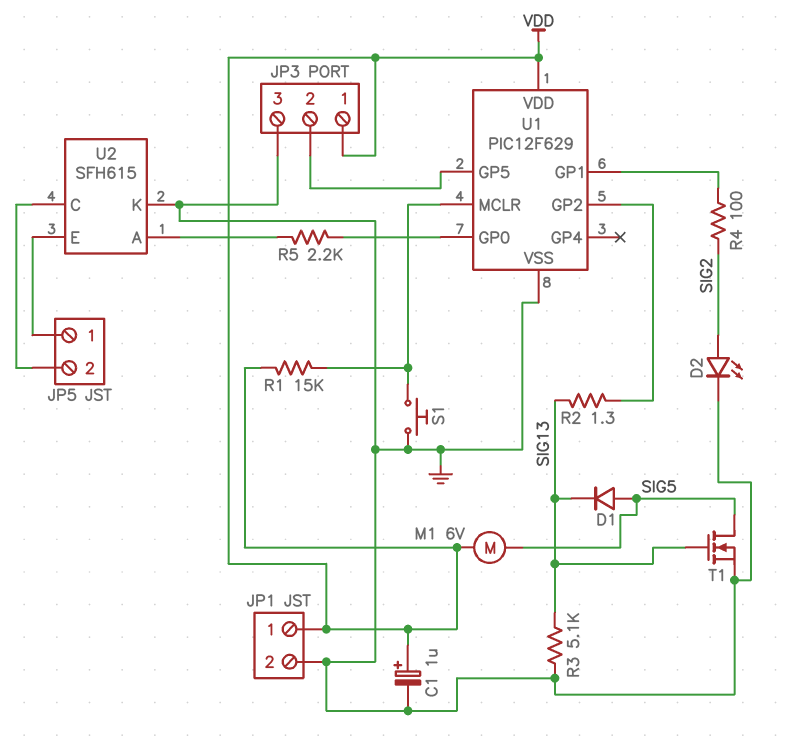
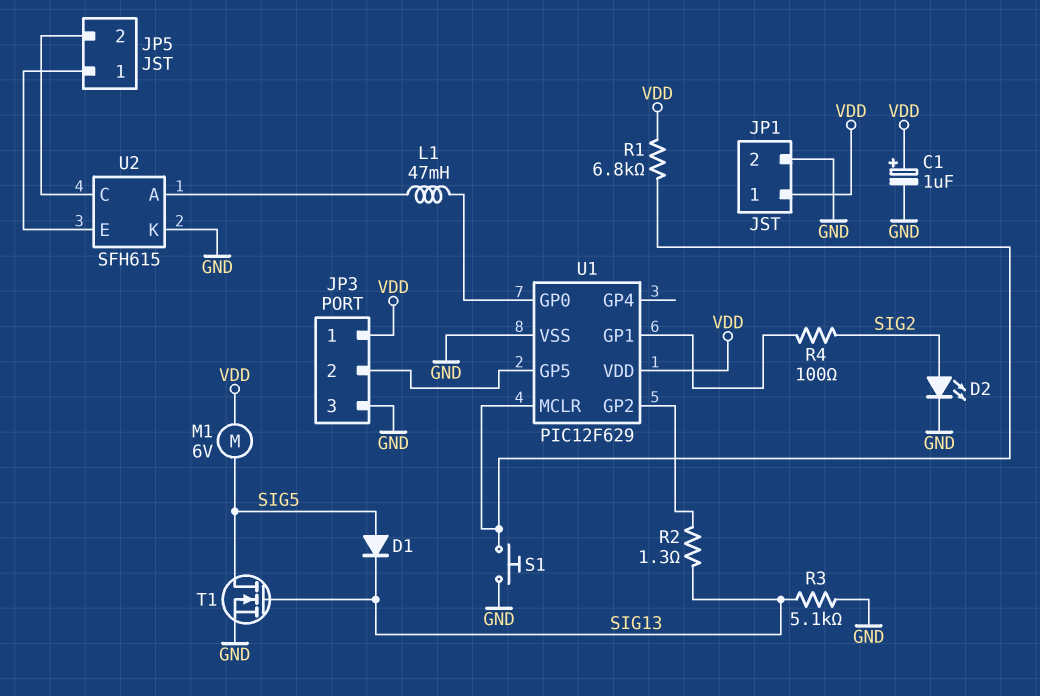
L1: none -> 47mH (U1/GP0, U2/A)
R1: 15k (U1/MCLR, VDD) -> 6.8k (U1/MCLR, VDD)
R5: 2.2k (U1/GP0, U2/A) -> none

